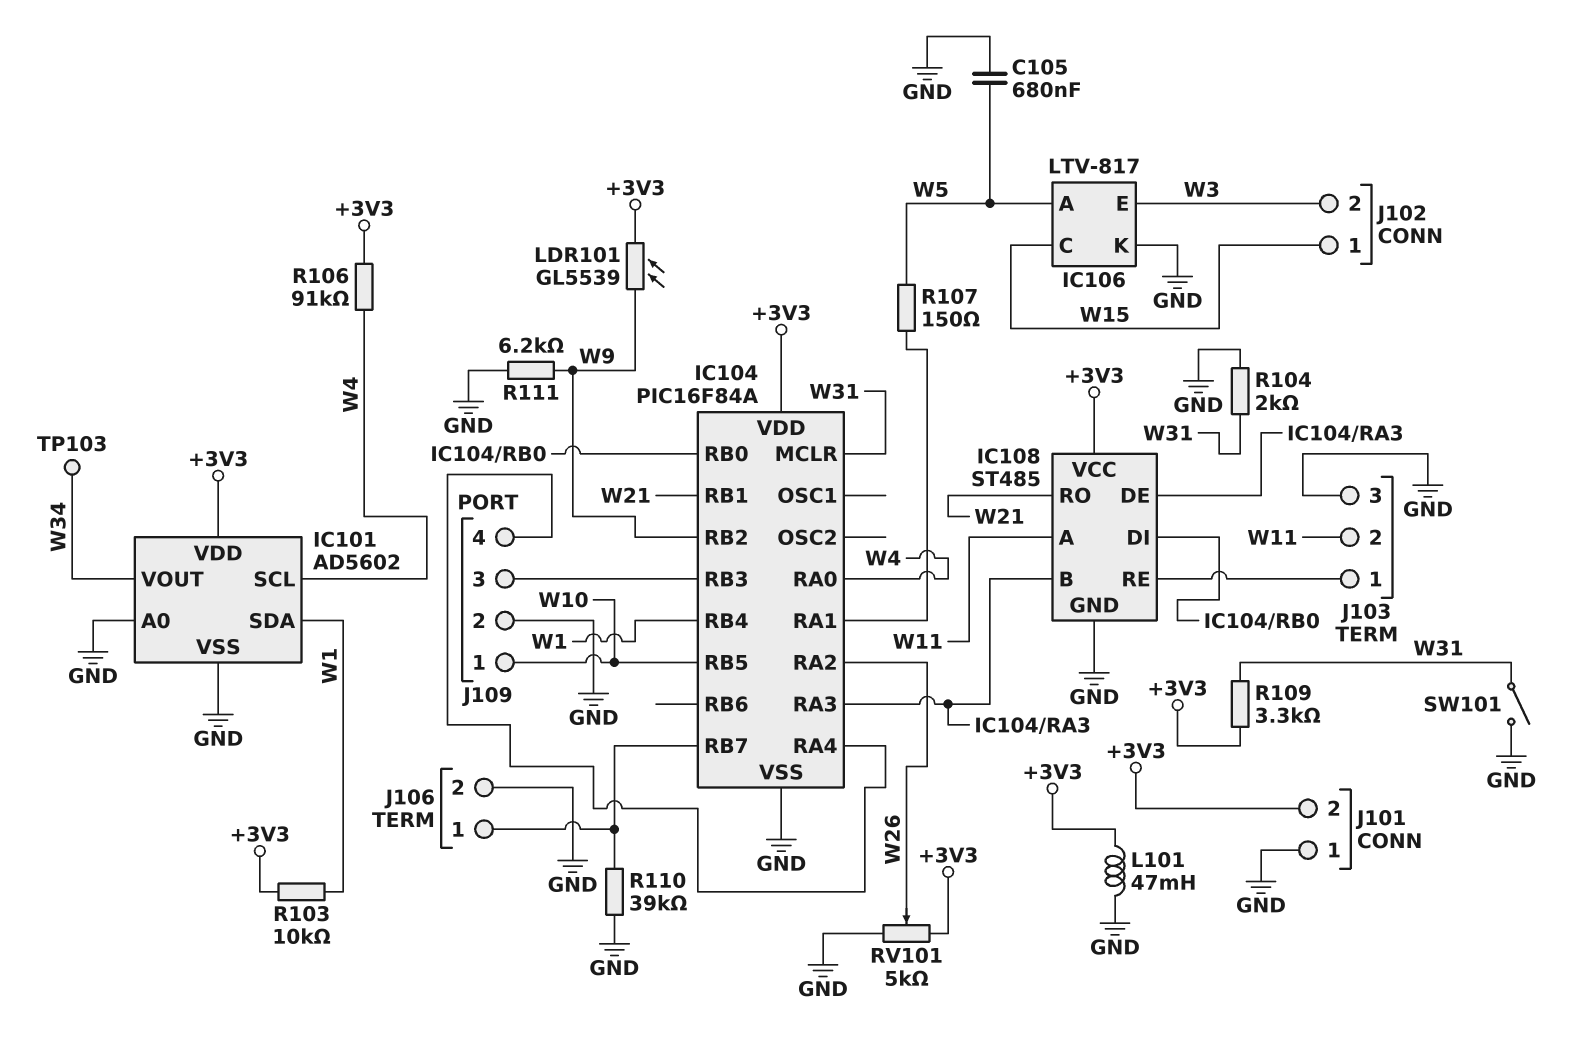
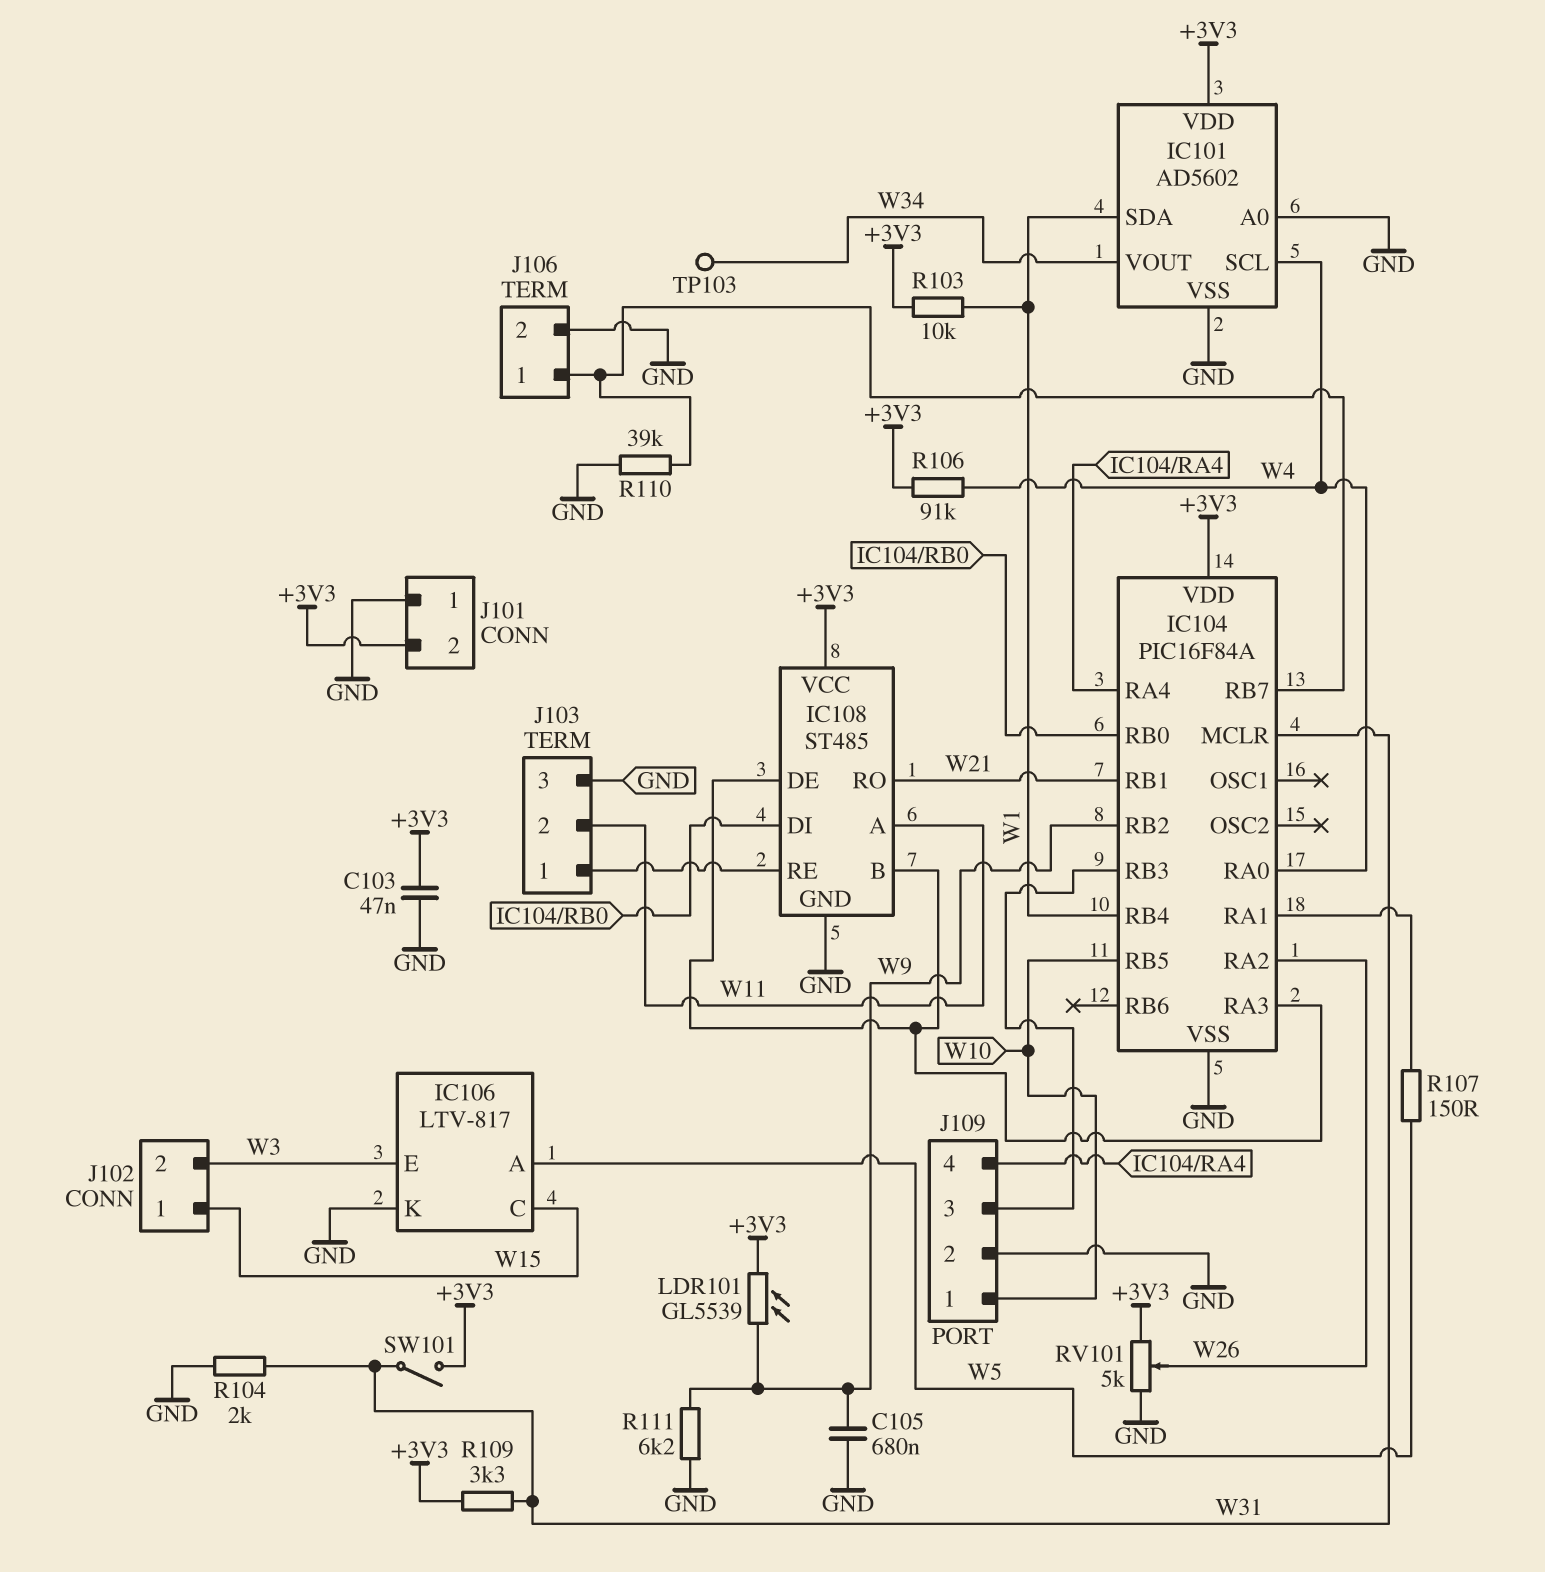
C103: none -> 47nF (+3V3, GND)
C105: 680nF (GND, W5) -> 680nF (GND, W9)
L101: 47mH (+3V3, GND) -> none
SW101: switch (GND, W31) -> switch (+3V3, W31)

